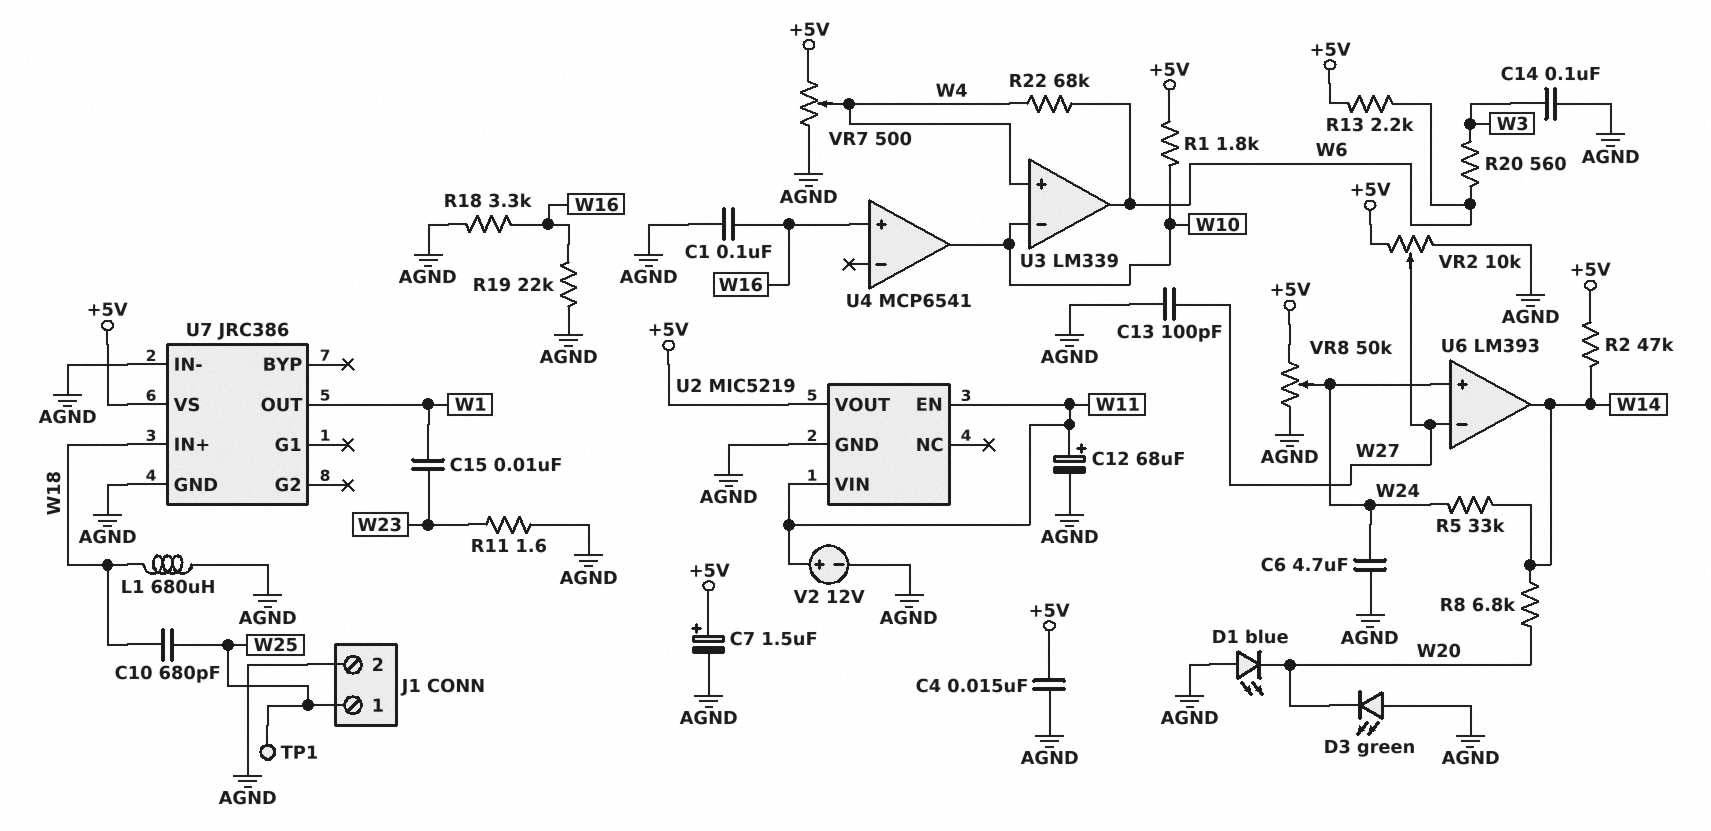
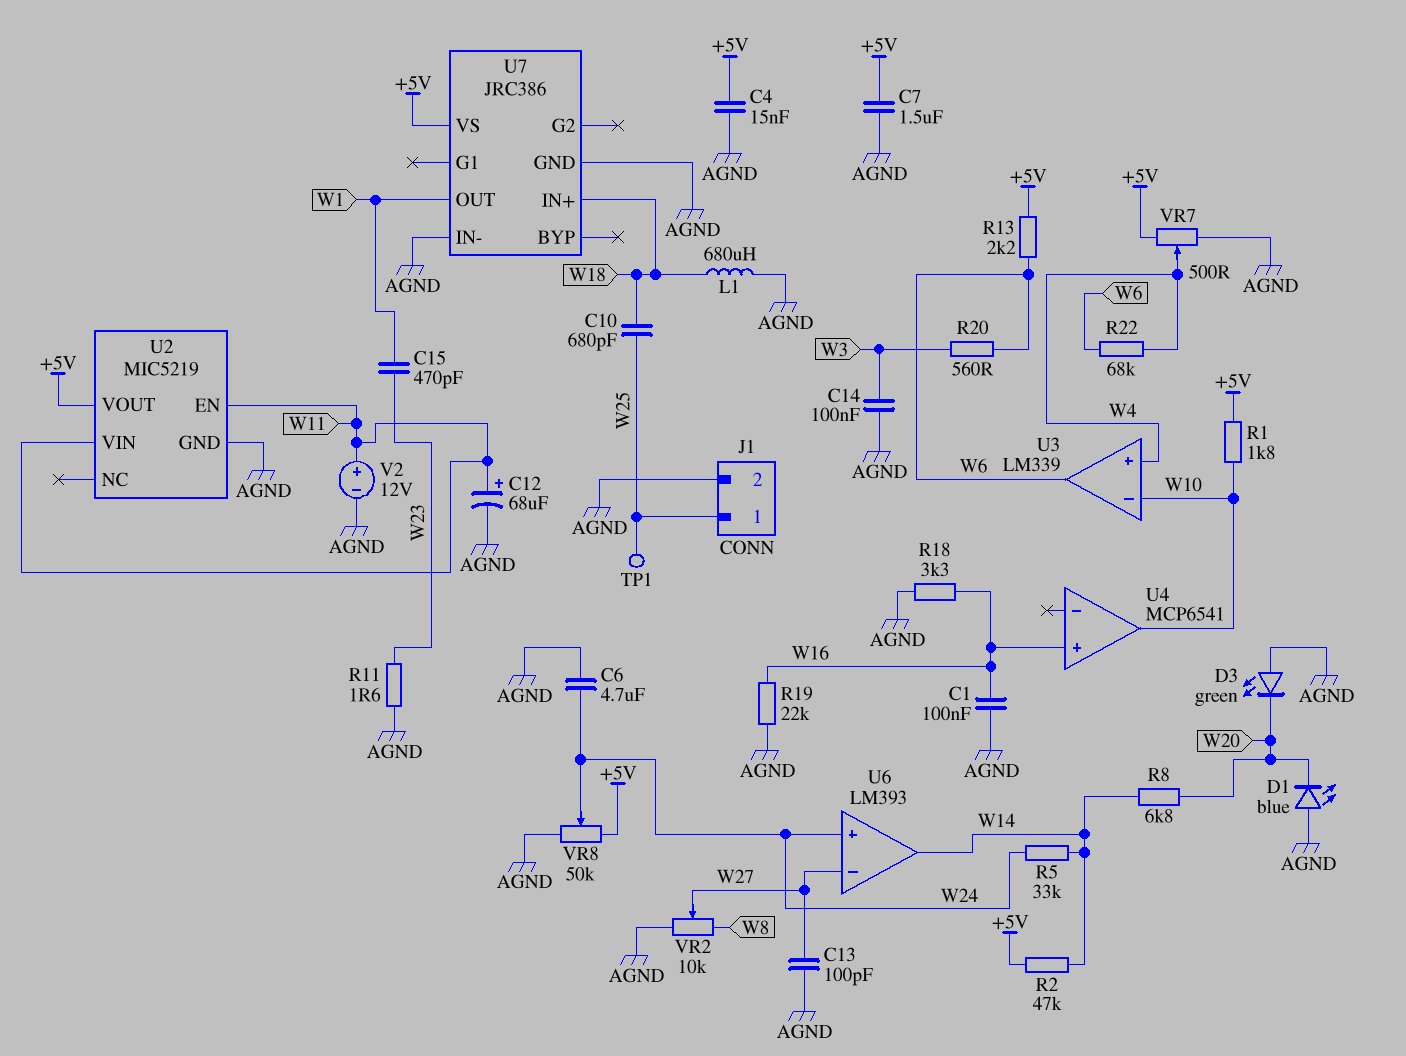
C7: 1.5uF (plus +5V, minus AGND) -> 1.5uF (+5V, AGND)
C15: 10nF (W1, W23) -> 470pF (W1, W23)
VR2: 10k (+5V, AGND, wiper W27) -> 10k (AGND, W8, wiper W27)

